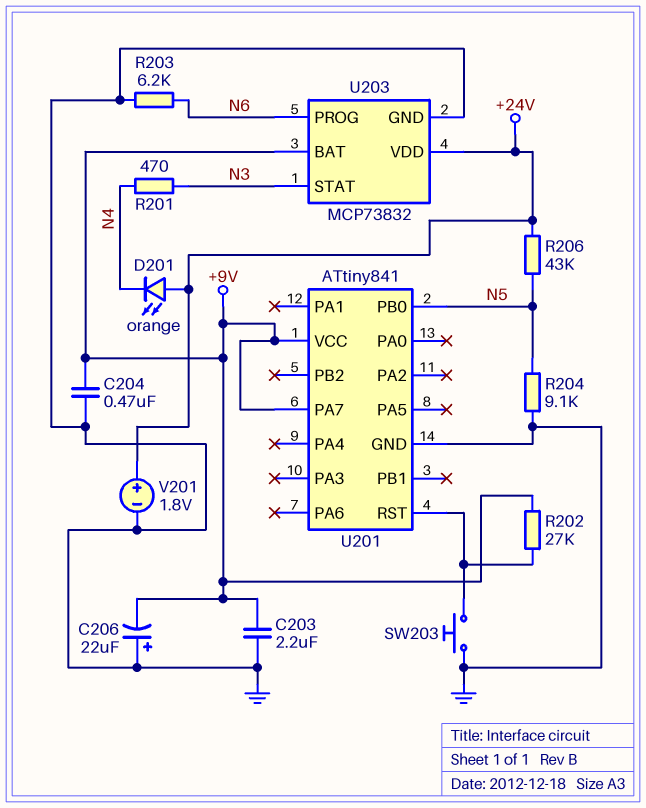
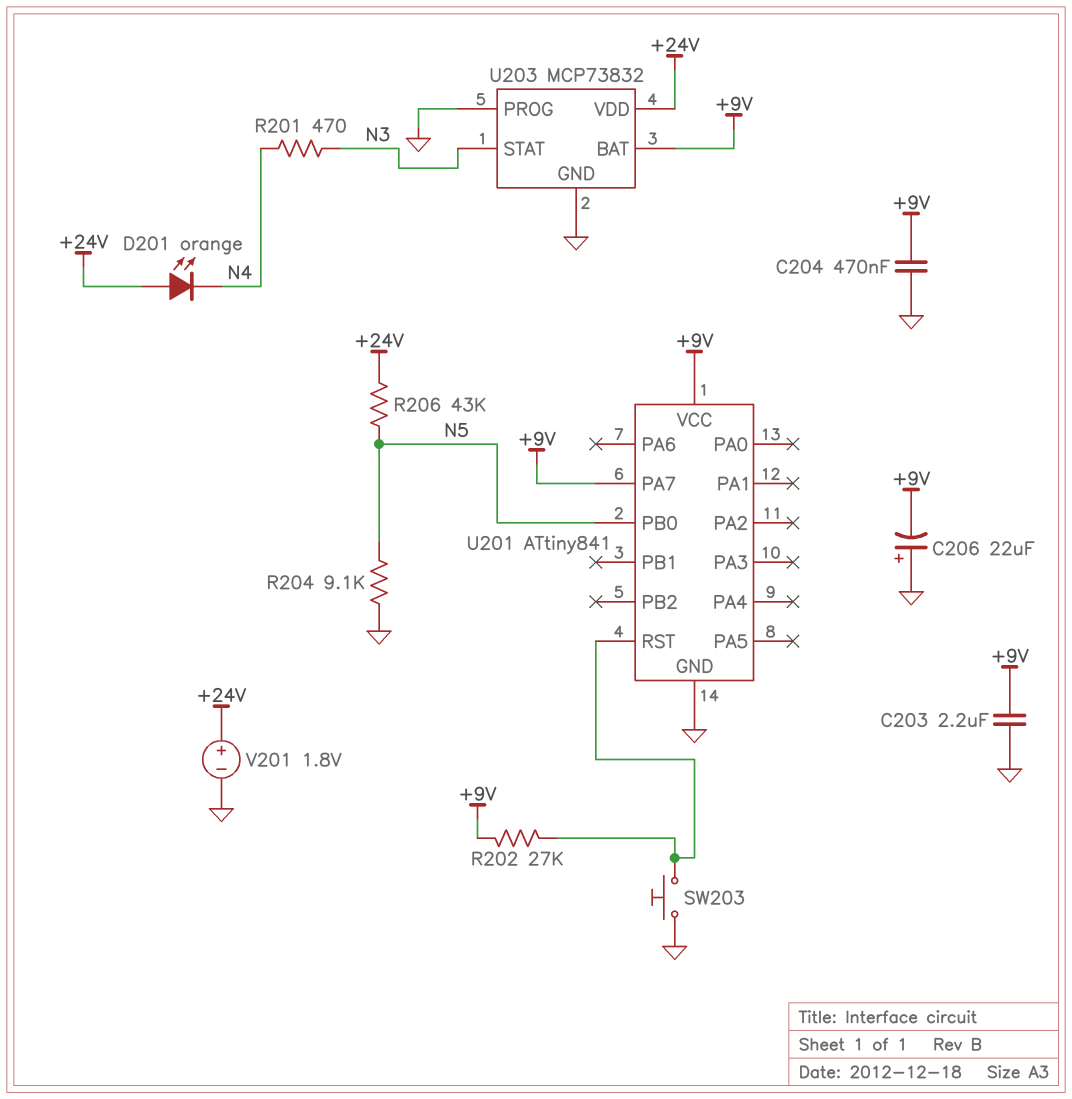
R203: 6.2k (GND, N6) -> none
U203 pin PROG: N6 -> GND

